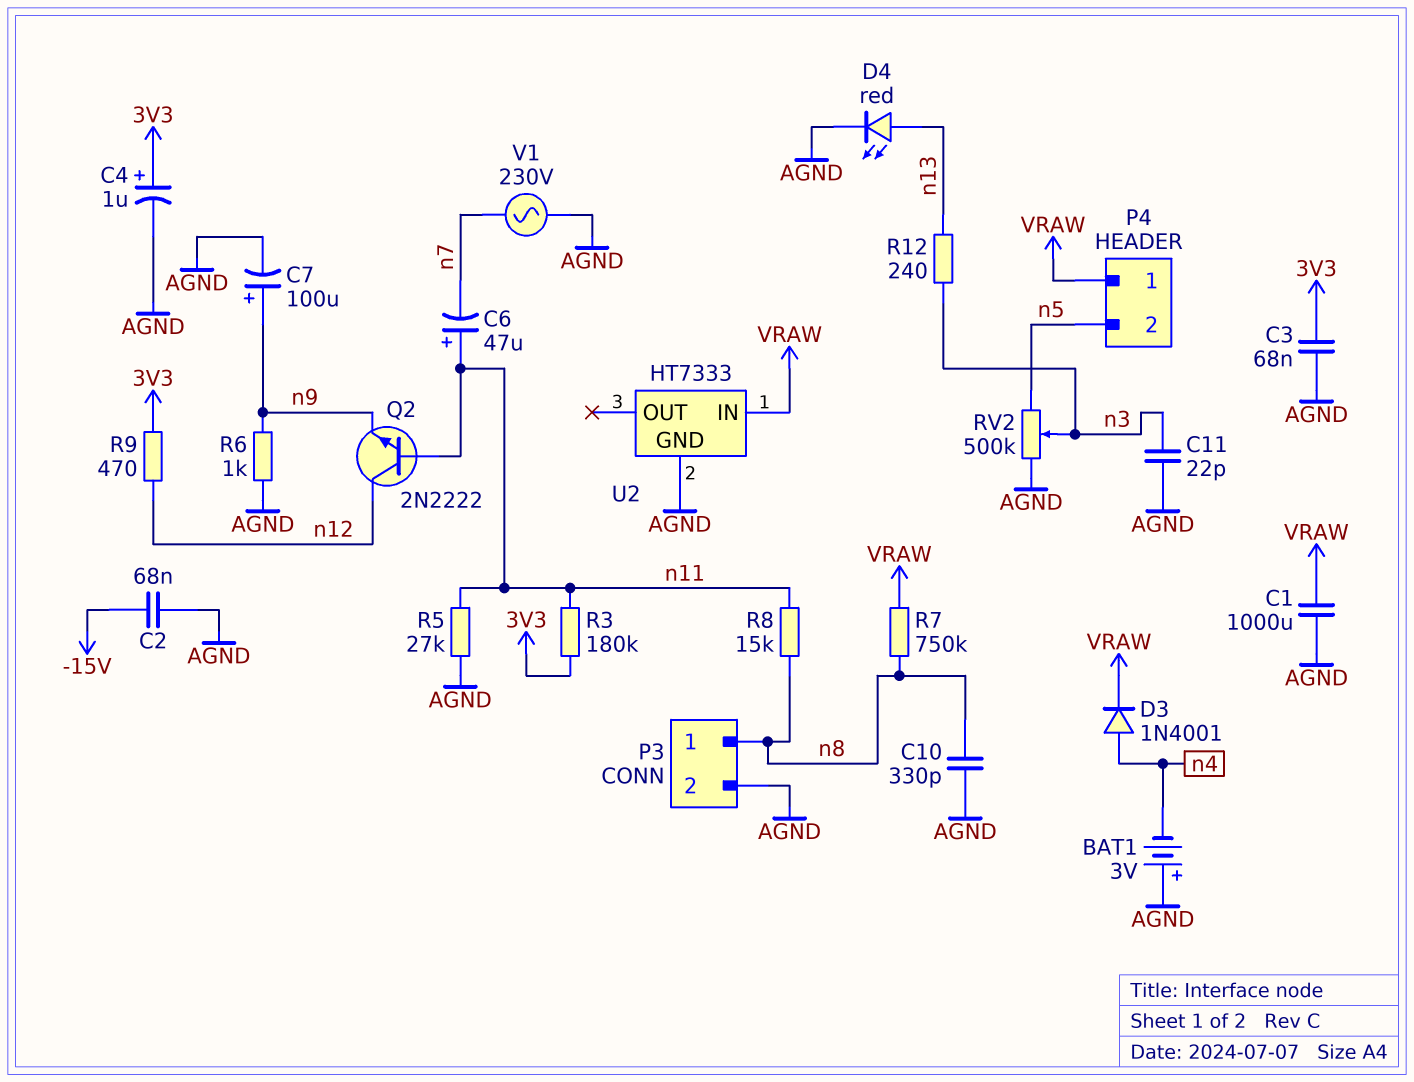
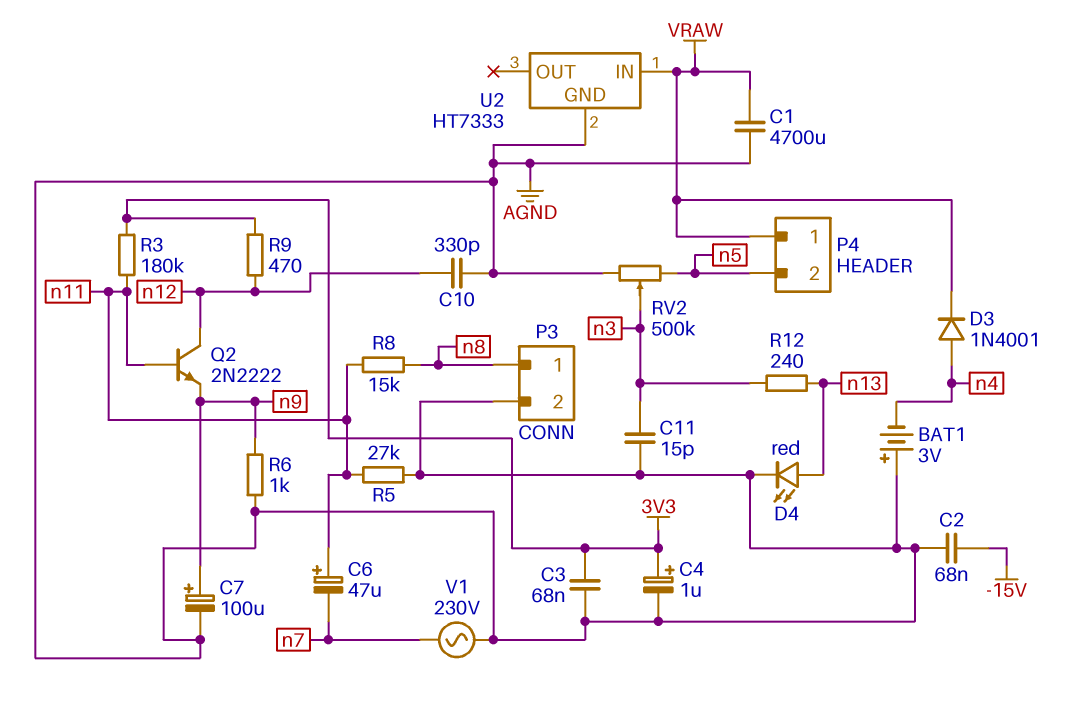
C1: 1000uF (AGND, VRAW) -> 4700uF (AGND, VRAW)
C10: 330pF (AGND, n8) -> 330pF (AGND, n12)
C11: 22pF (AGND, n3) -> 15pF (AGND, n3)
R7: 750k (VRAW, n8) -> none

